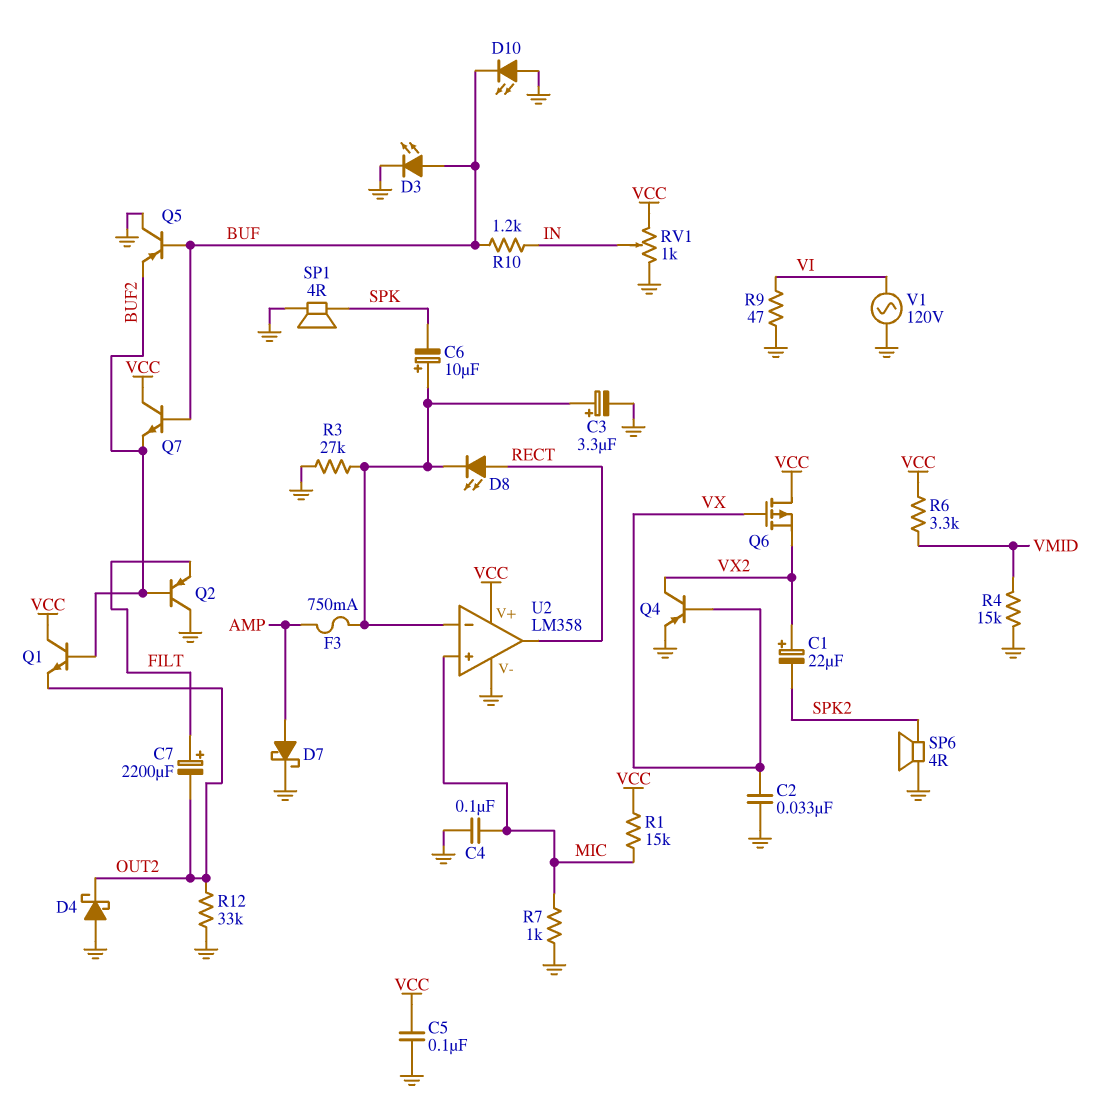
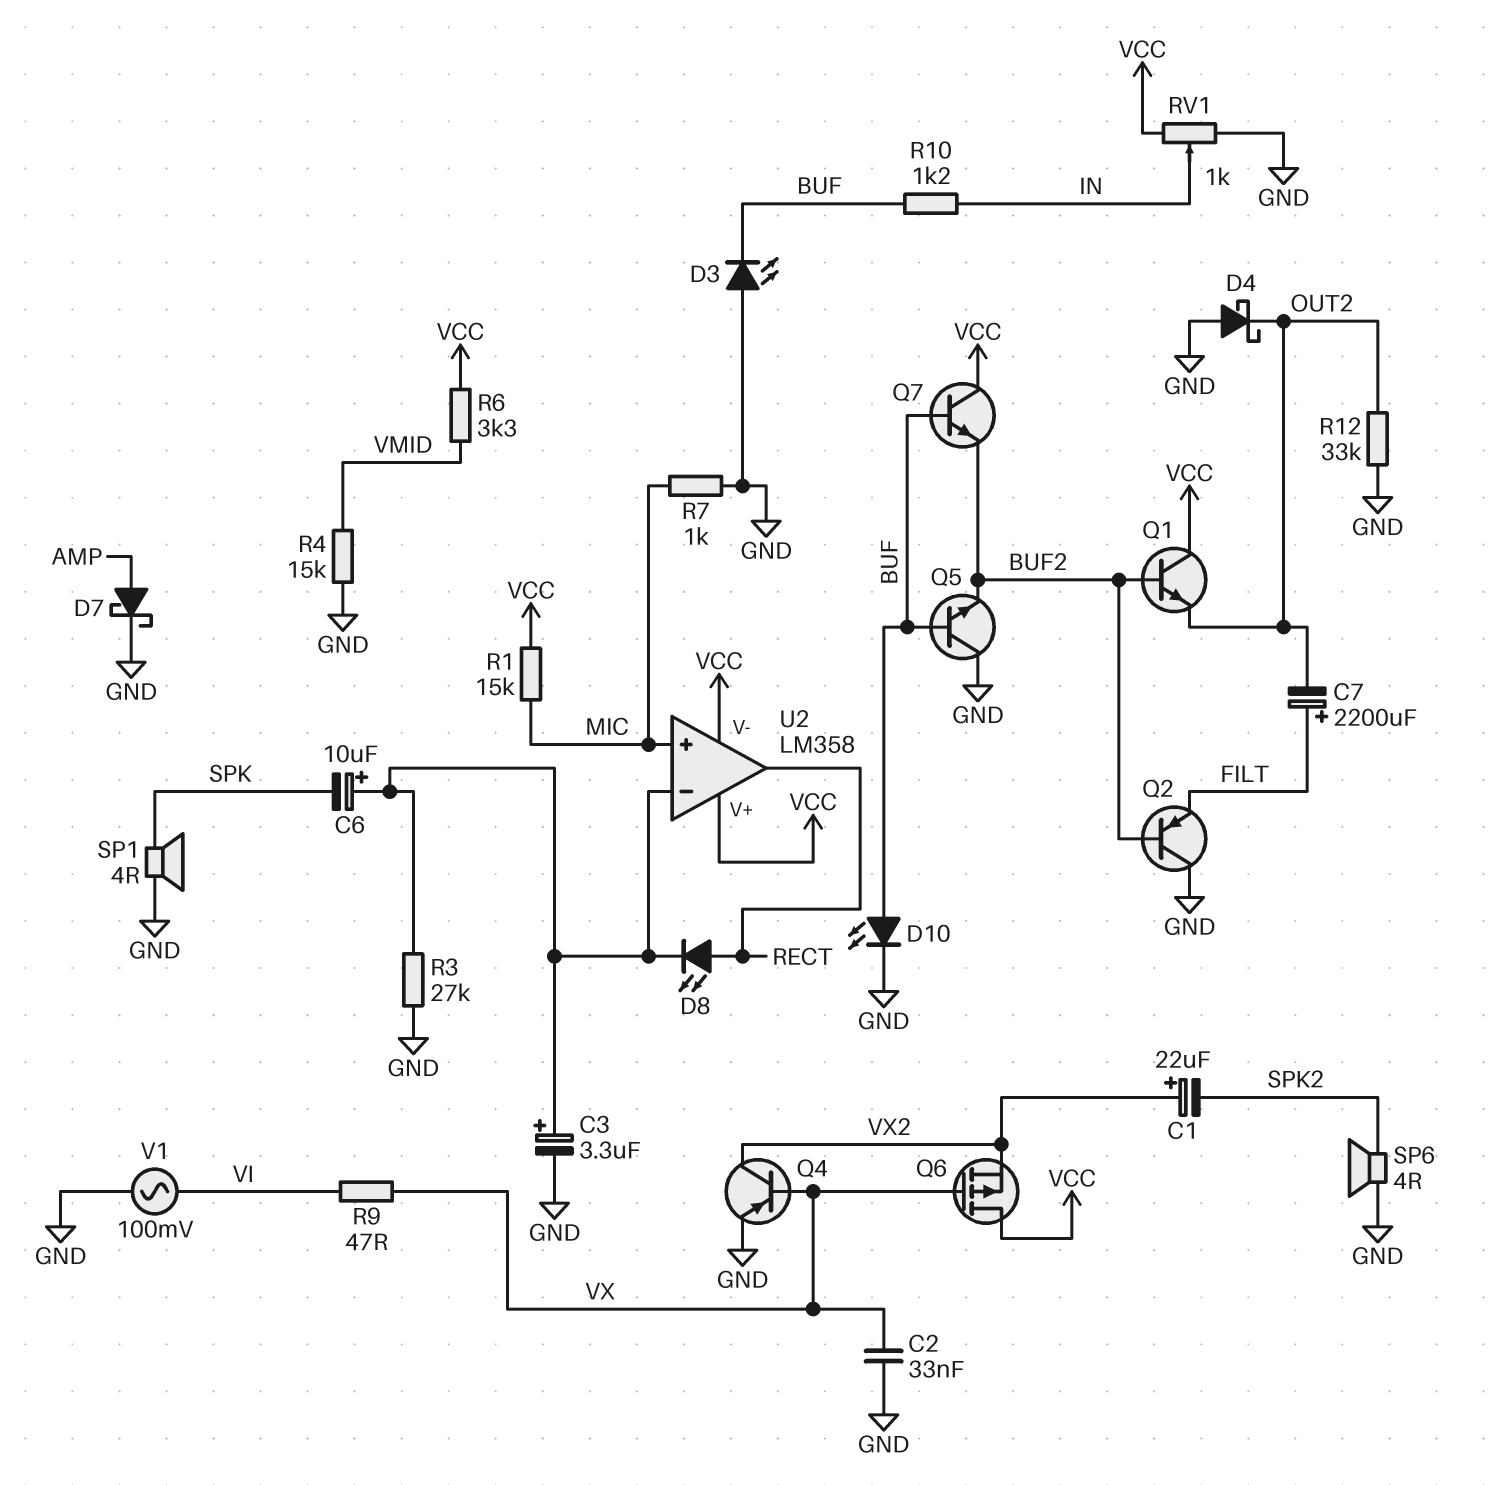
C4: 100nF (GND, MIC) -> none
C5: 100nF (GND, VCC) -> none
D3: LED (A BUF, K GND) -> LED (A GND, K BUF)
D10: LED (A GND, K BUF) -> LED (A BUF, K GND)
F3: 750mA (AMP, U2/in-) -> none
Q5: PNP (B BUF, C GND, E BUF2) -> NPN (B BUF, C GND, E BUF2)
R9: 47 (GND, VI) -> 47 (VI, VX)
U2 pin V-: GND -> VCC
V1: AC 120V (GND, VI) -> AC 100mV (GND, VI)

